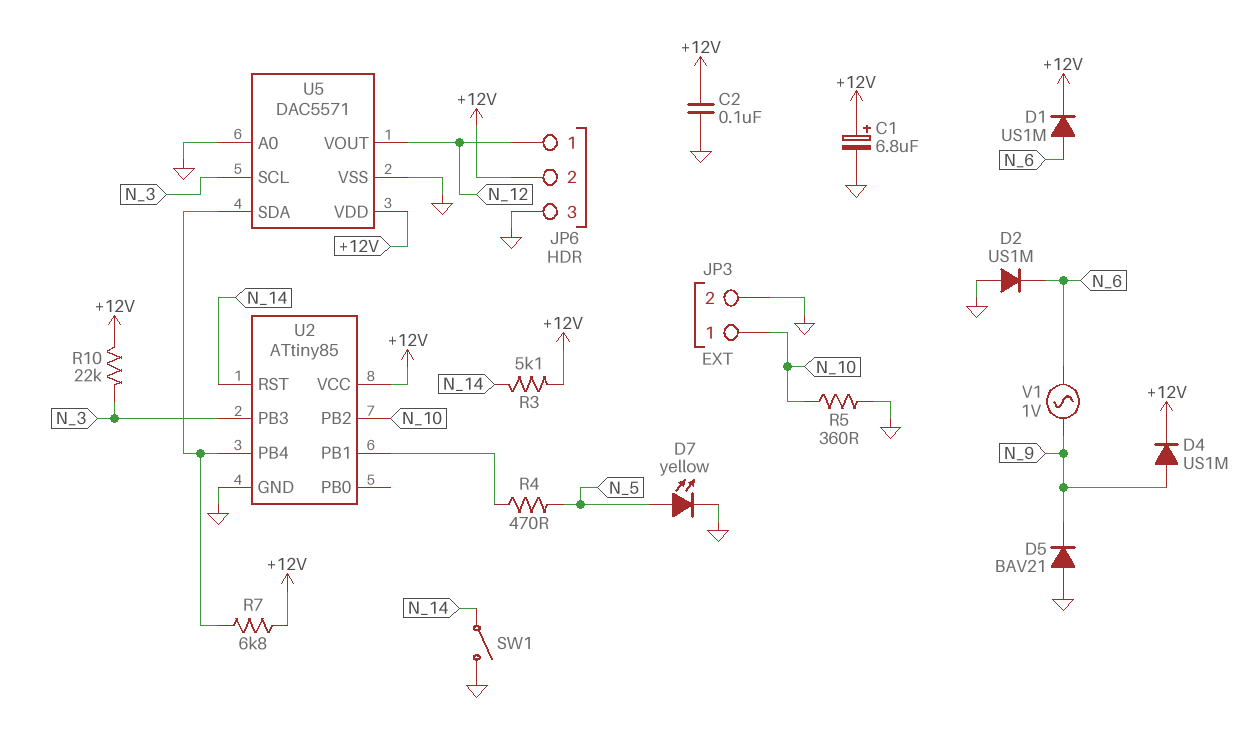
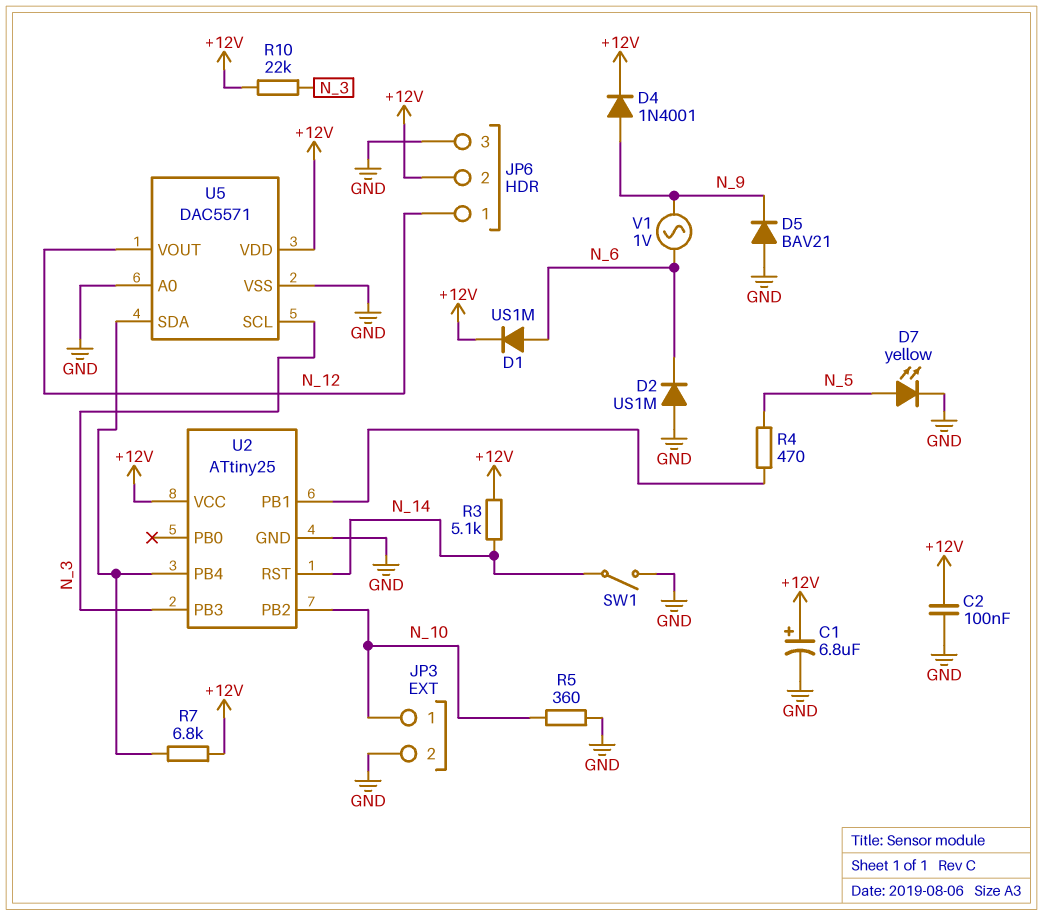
D4: diode US1M (A N_9, K +12V) -> diode 1N4001 (A N_9, K +12V)
U2: ATtiny85 -> ATtiny25

